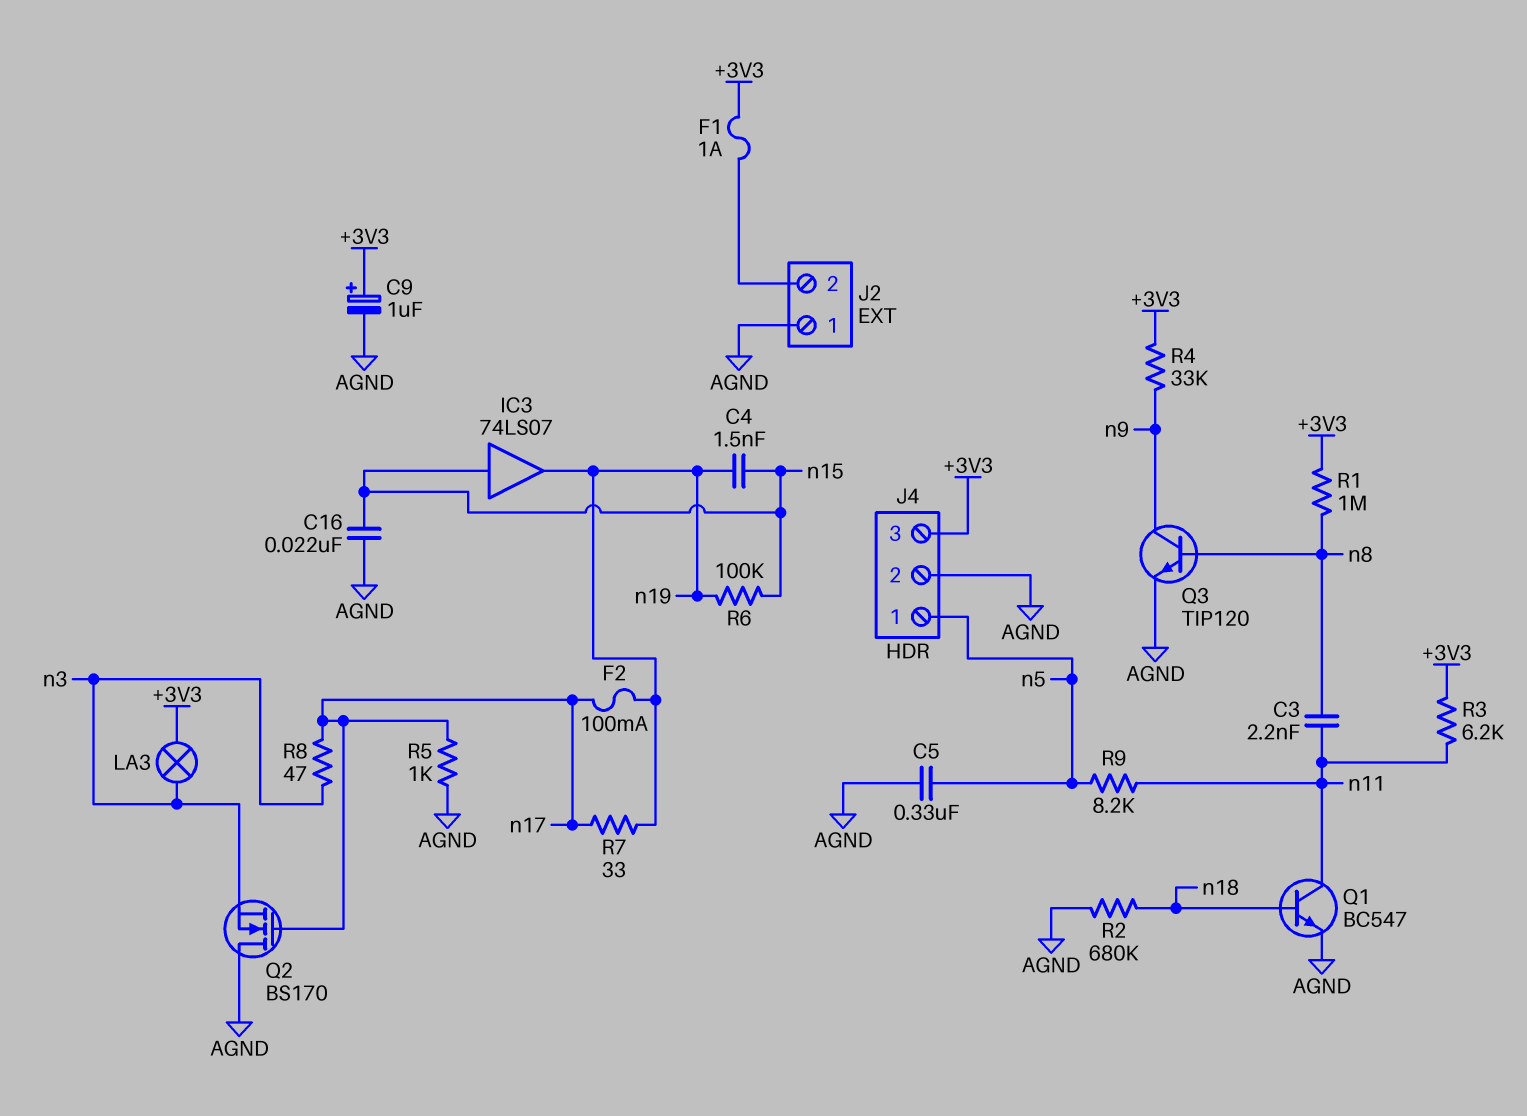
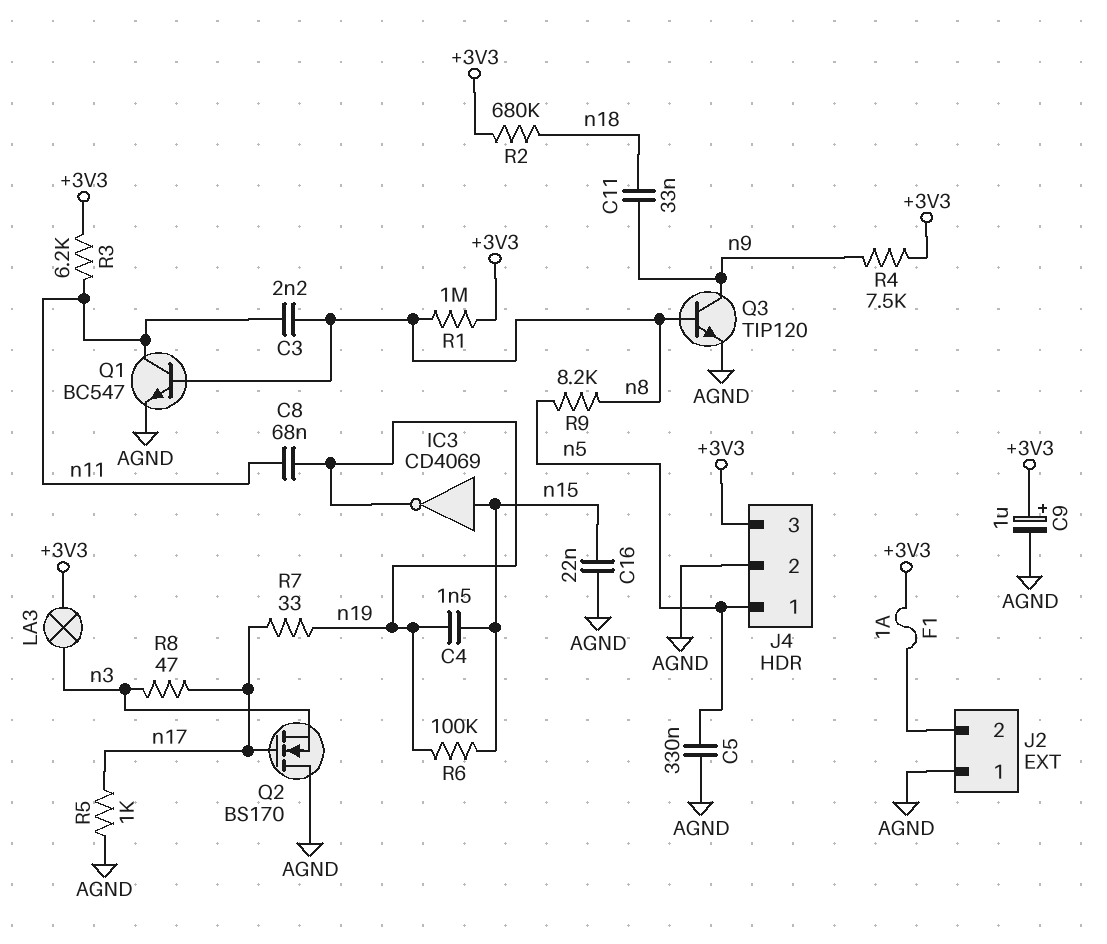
C8: none -> 68nF (n11, n19)
C11: none -> 33nF (n9, n18)
F2: 100mA (n17, n19) -> none
IC3: buffer 74LS07 (in n15, out n19) -> NOT CD4069 (in n15, out n19)
Q1: NPN BC547 (B n18, C n11, E AGND) -> NPN BC547 (B n8, C n11, E AGND)
R2: 680k (AGND, n18) -> 680k (+3V3, n18)
R4: 33k (+3V3, n9) -> 7.5k (+3V3, n9)
R9: 8.2k (n5, n11) -> 8.2k (n5, n8)

